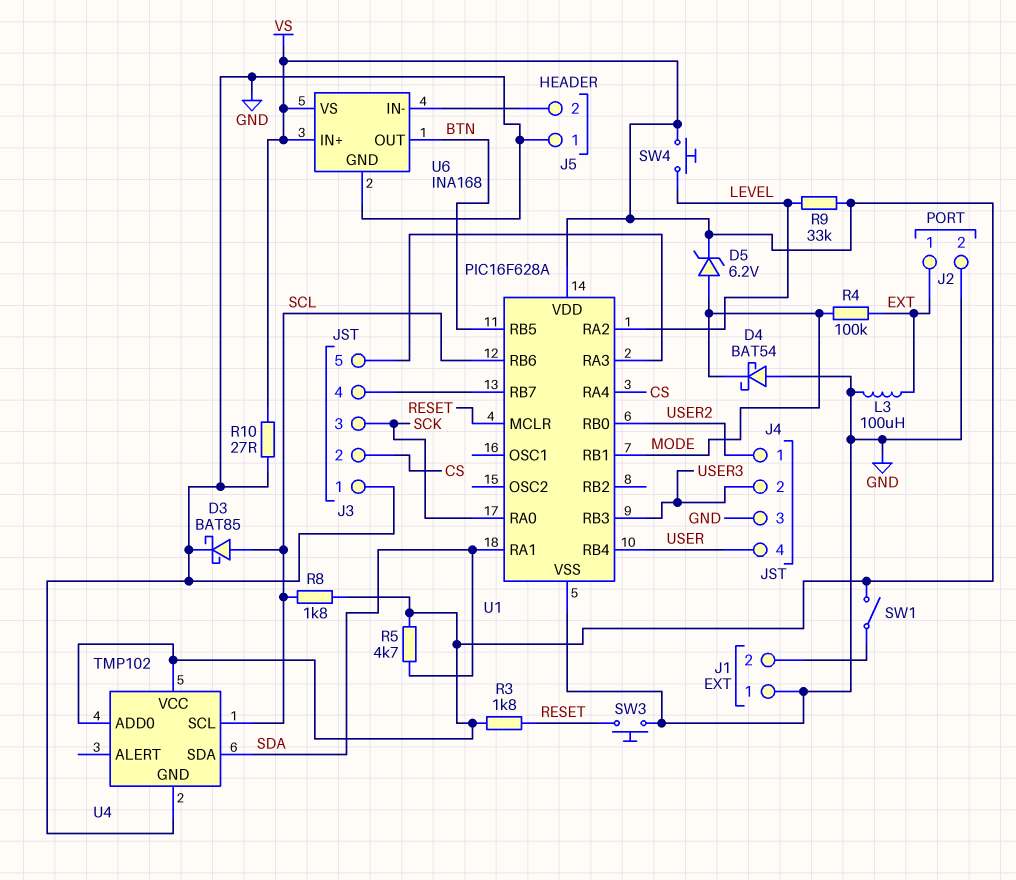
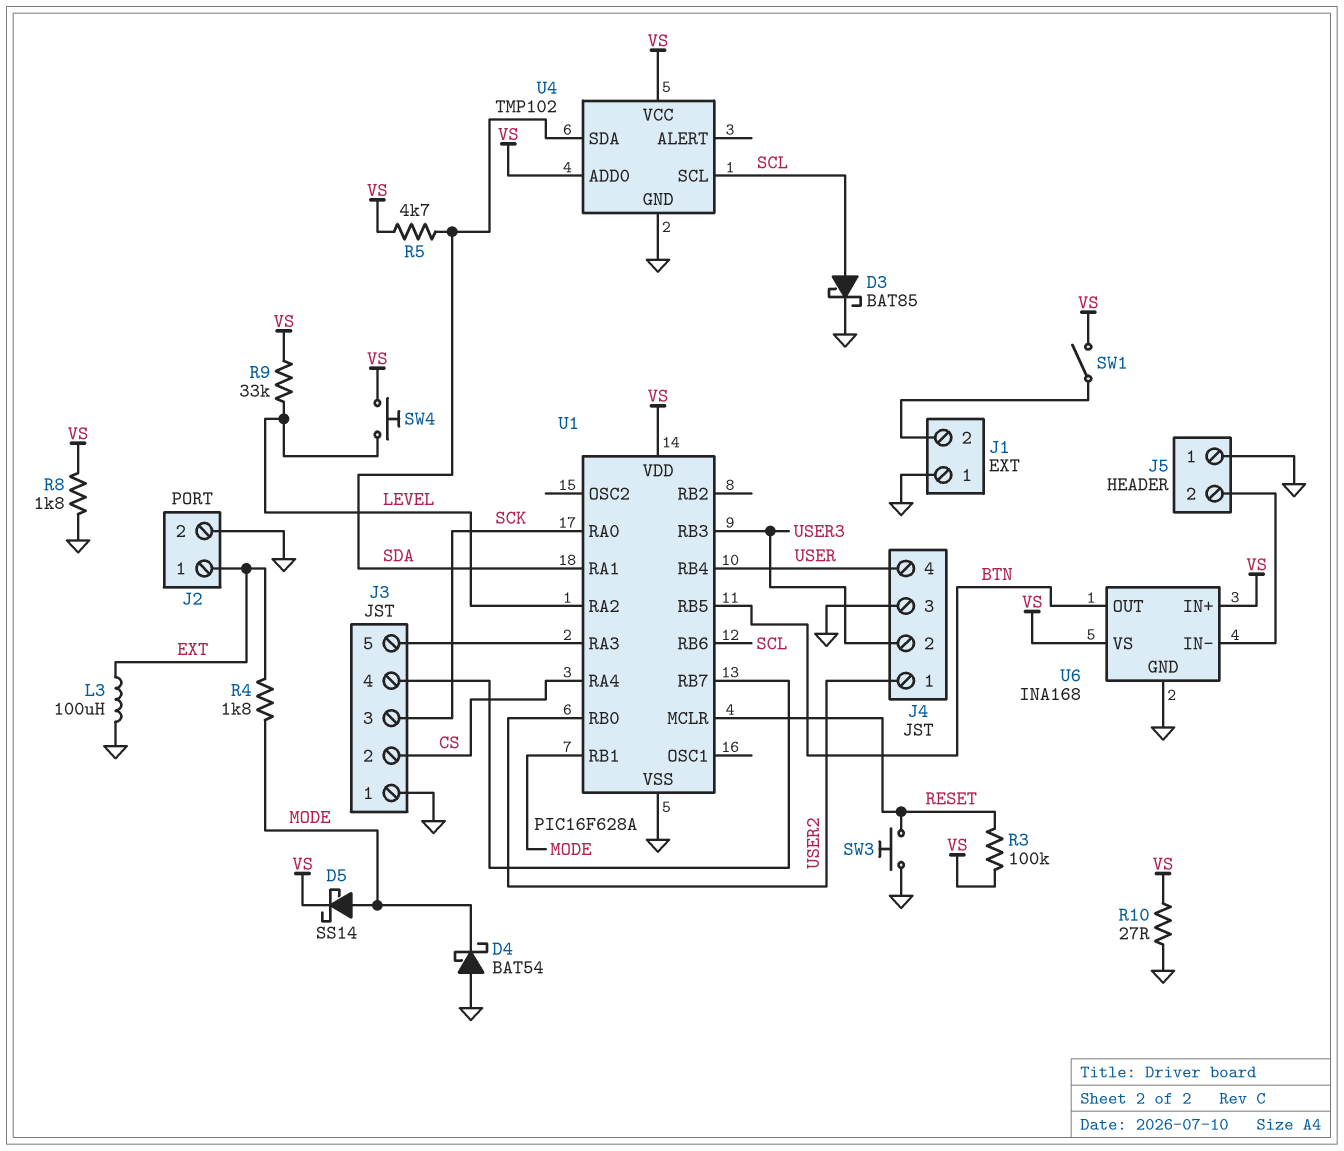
D5: zener 6.2V (A MODE, K VS) -> schottky SS14 (A MODE, K VS)
R3: 1.8k (RESET, VS) -> 100k (RESET, VS)
R4: 100k (EXT, MODE) -> 1.8k (EXT, MODE)
R8: 1.8k (SCL, VS) -> 1.8k (GND, VS)

